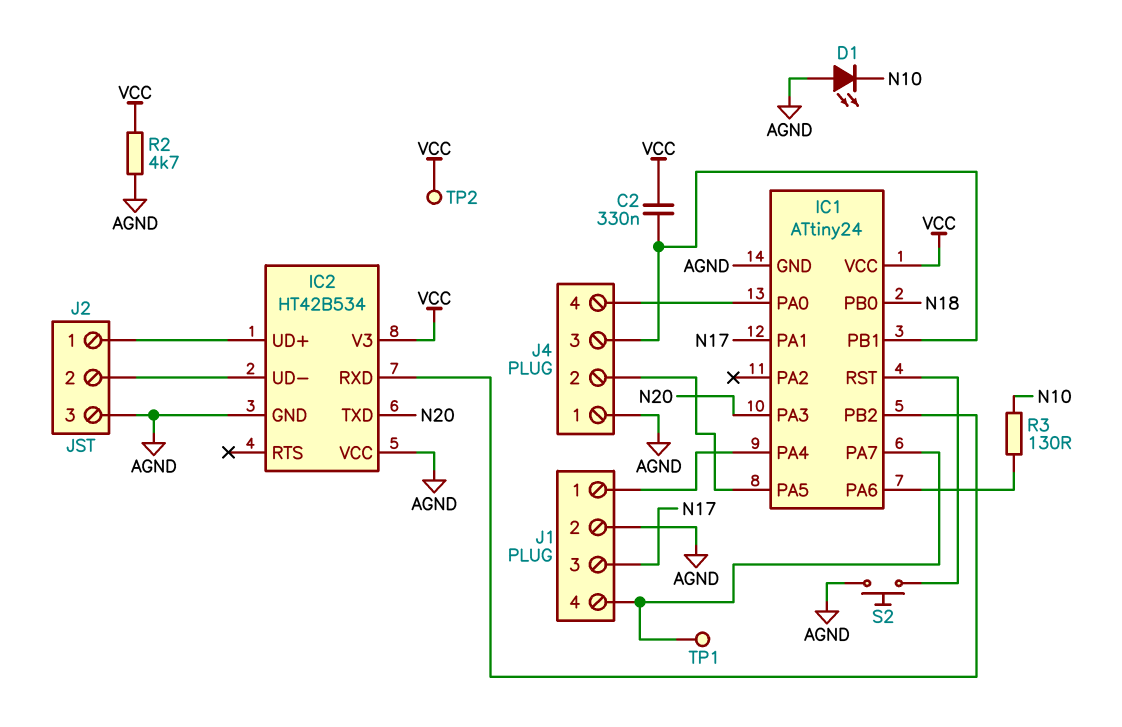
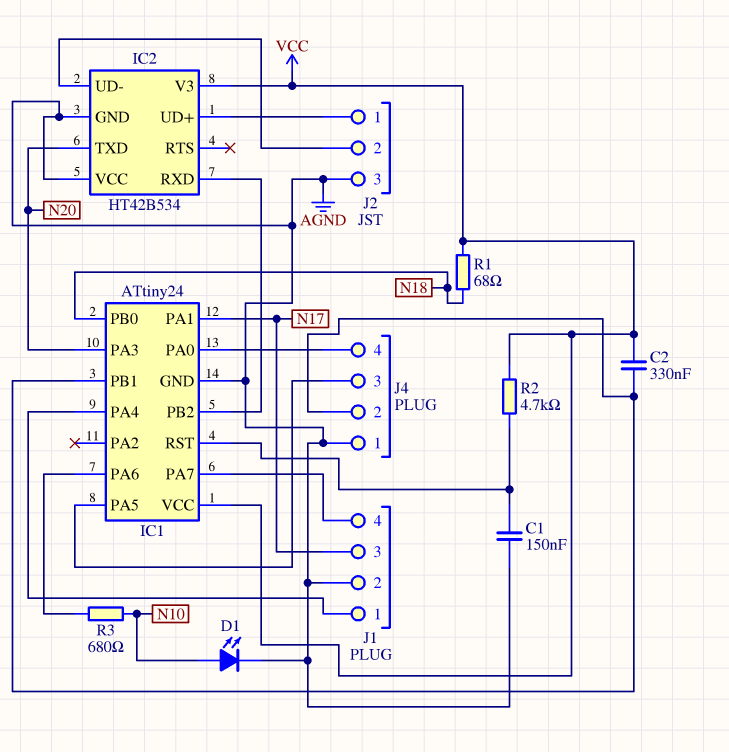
C1: none -> 150nF (AGND, IC1/RST)
D1: LED (A AGND, K N10) -> LED (A N10, K AGND)
J4 pin 2: IC1/PA5 -> IC1/PB1
J4 pin 3: IC1/PB1 -> IC1/PA5
R1: none -> 68 (N18, VCC)
R2: 4.7k (AGND, VCC) -> 4.7k (IC1/RST, VCC)
R3: 130 (IC1/PA6, N10) -> 680 (IC1/PA6, N10)
S2: button (AGND, IC1/RST) -> none
TP1: test point (IC1/PA7) -> none
TP2: test point (VCC) -> none

